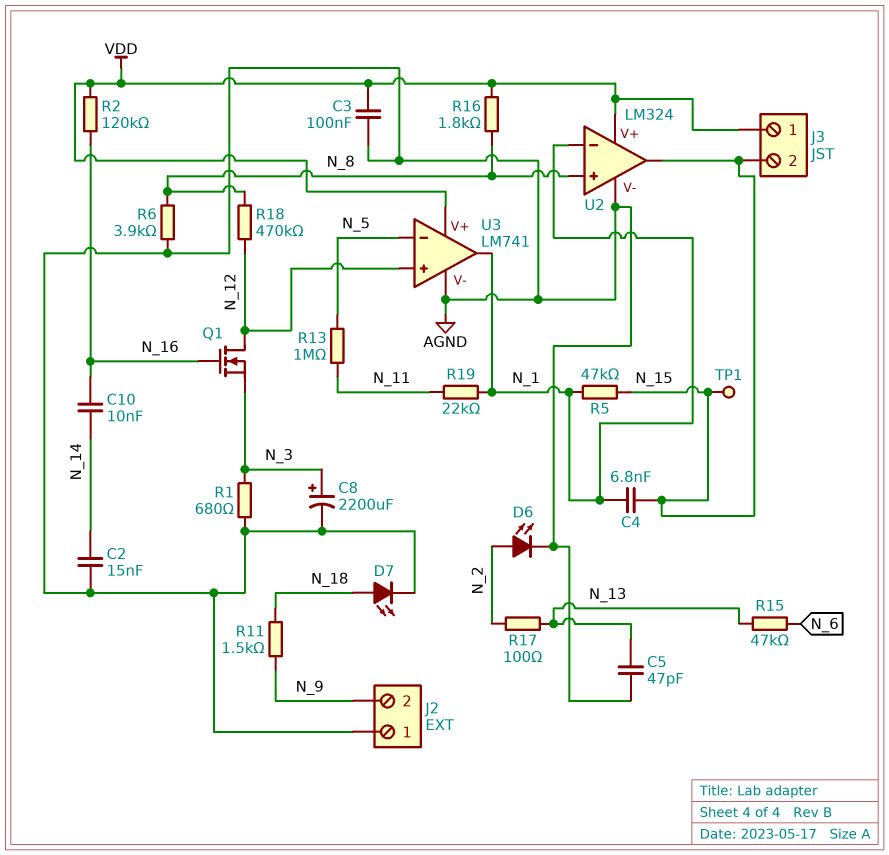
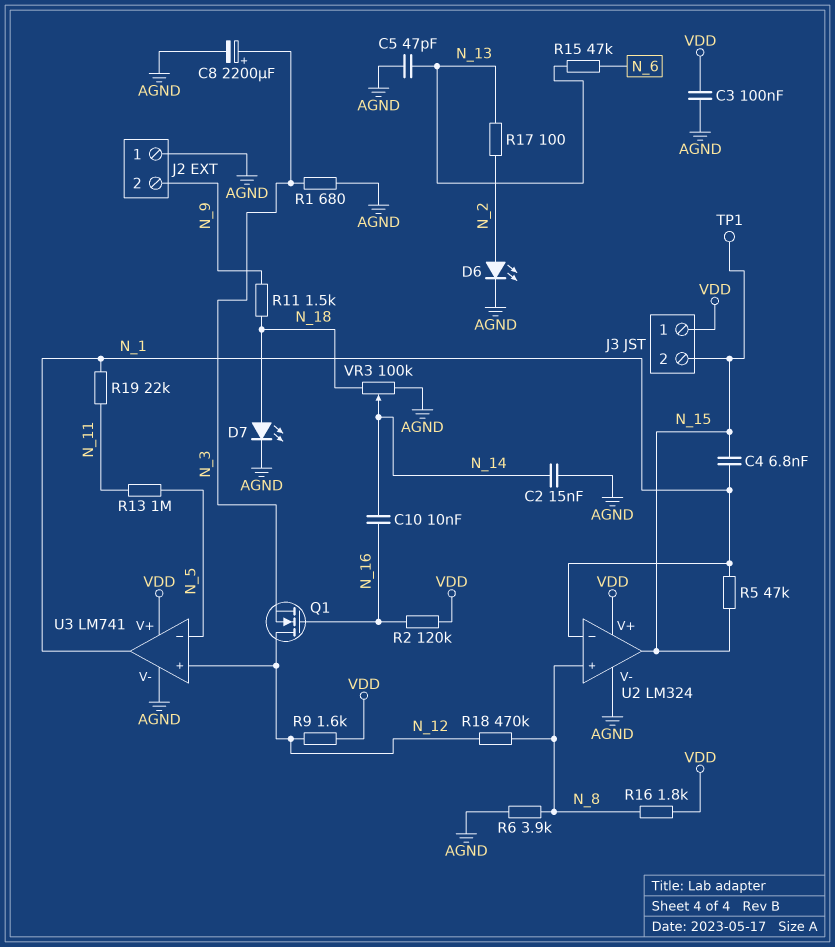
R9: none -> 1.6k (N_12, VDD)
VR3: none -> 100k (AGND, N_18, wiper N_14)

